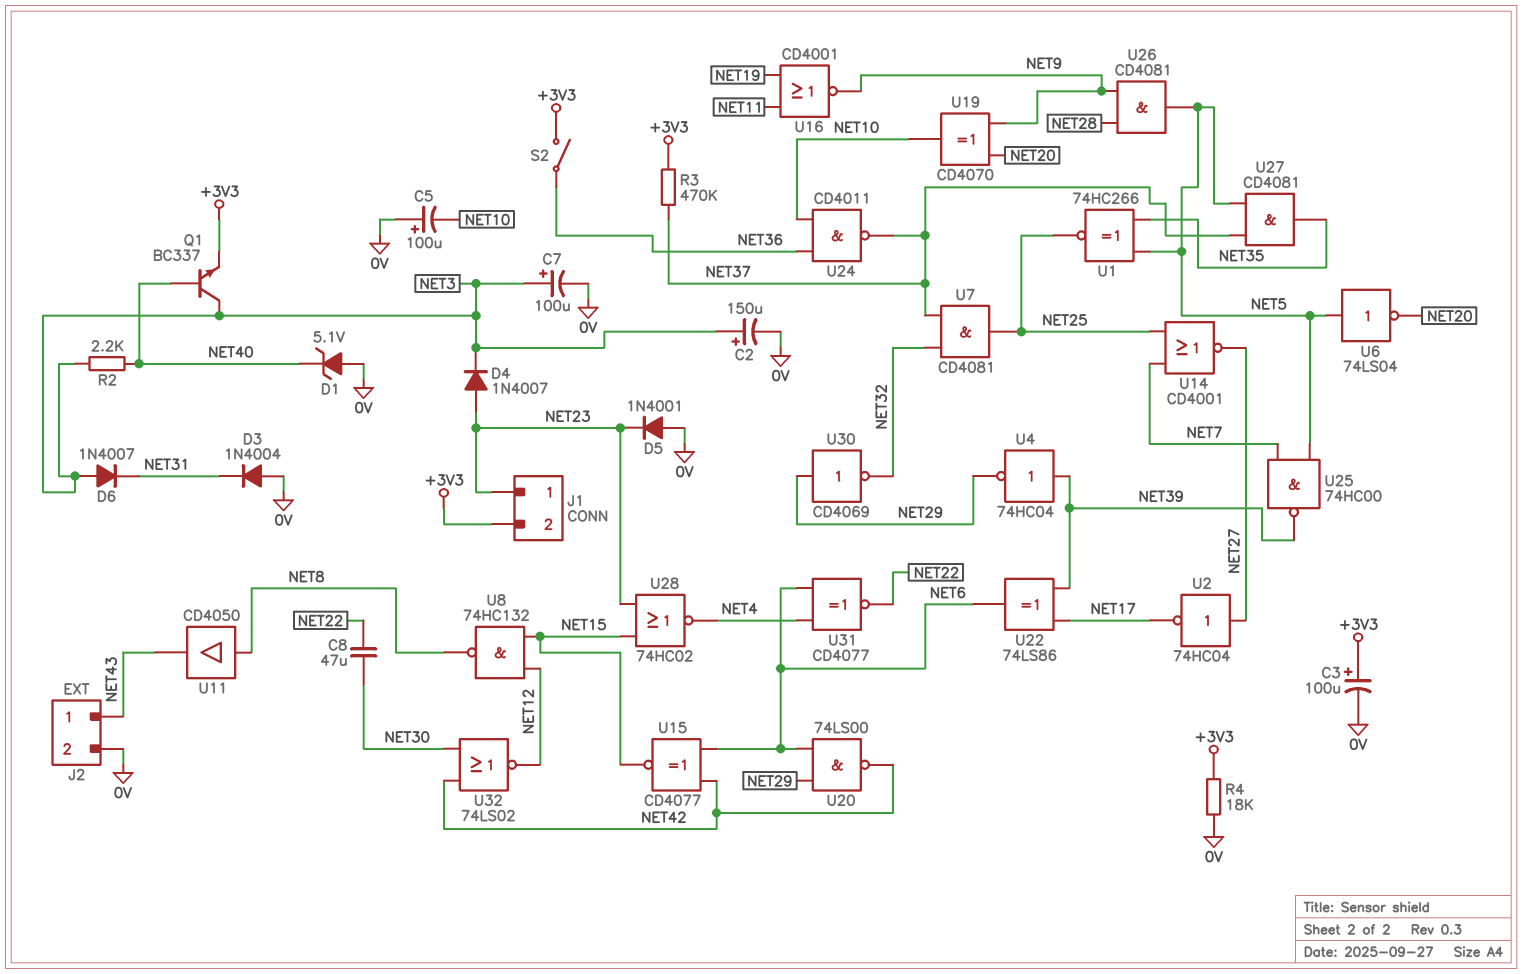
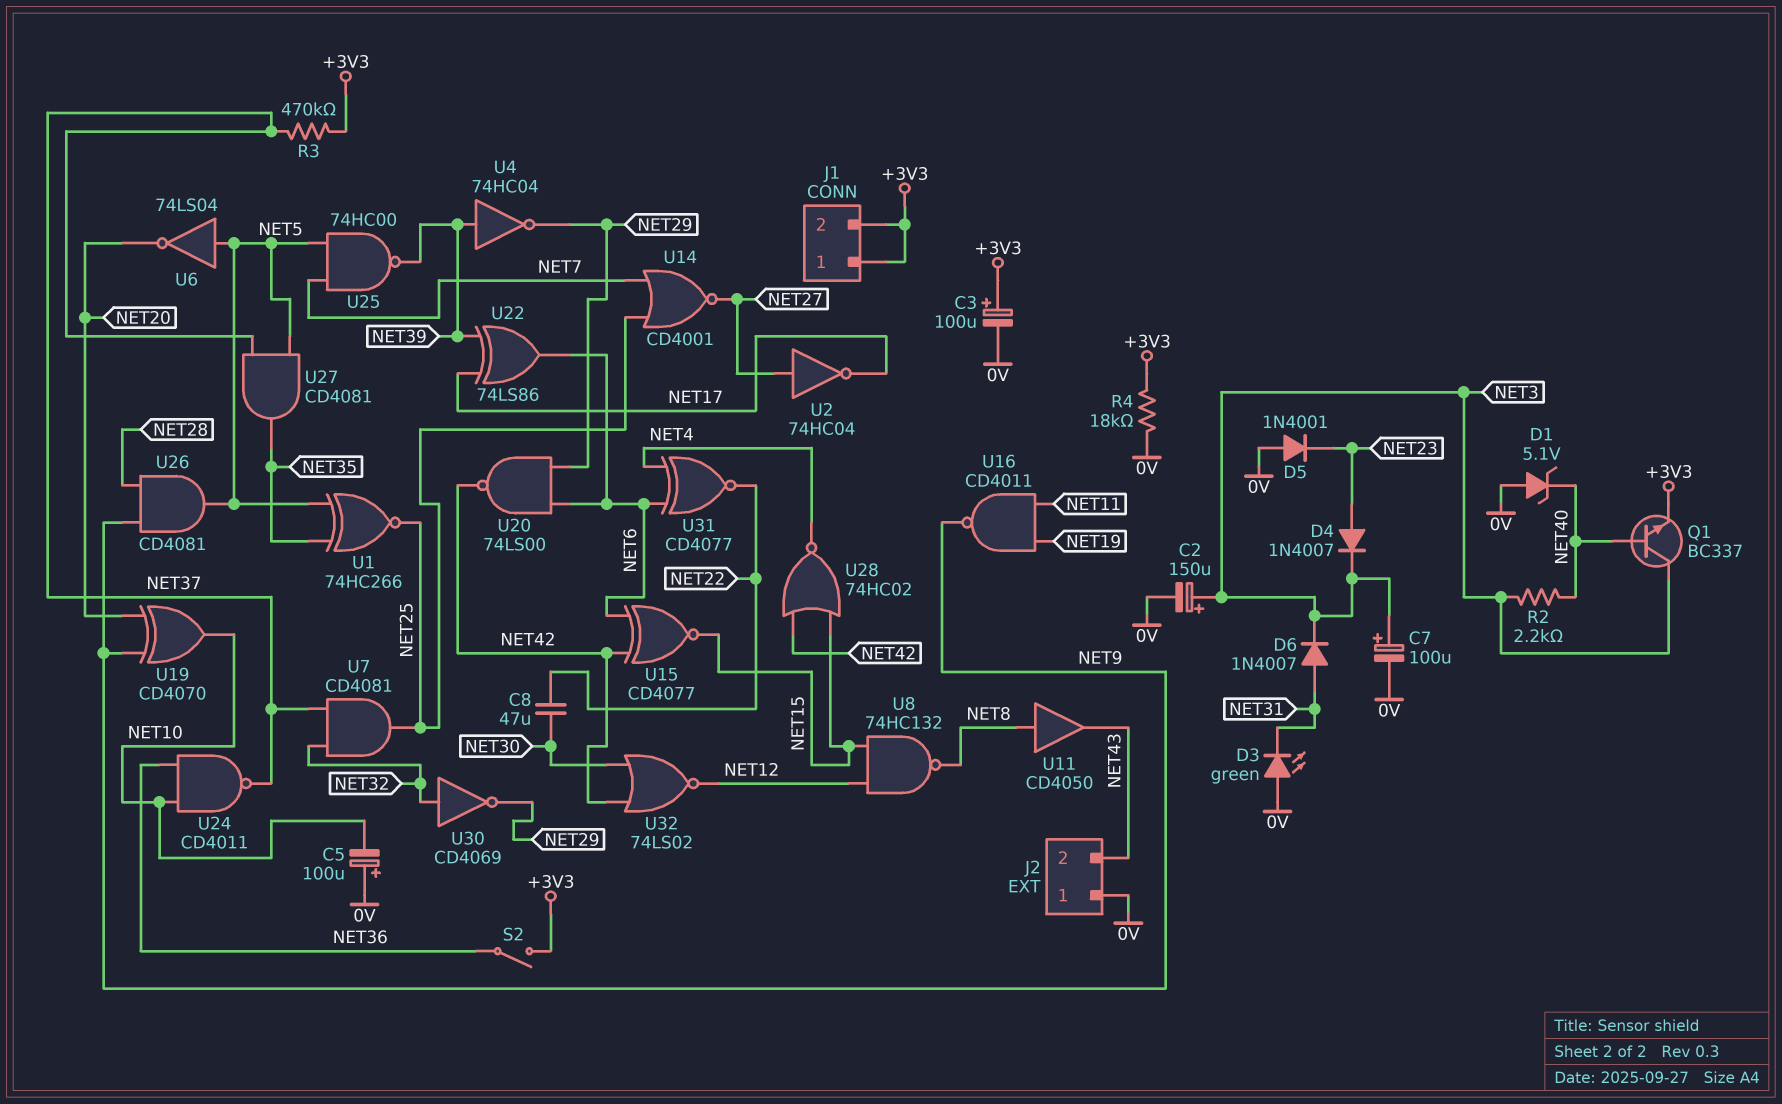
D3: diode 1N4004 (A 0V, K NET31) -> LED green (A 0V, K NET31)
D6: diode 1N4007 (A NET3, K NET31) -> diode 1N4007 (A NET31, K NET3)
J1 pin 1: NET23 -> +3V3
J2 pin 1: NET43 -> 0V
J2 pin 2: 0V -> NET43
U16: NOR CD4001 (in NET11, in NET19, out NET9) -> NAND CD4011 (in NET11, in NET19, out NET9)
U28: NOR 74HC02 (in NET15, in NET23, out NET4) -> NOR 74HC02 (in NET15, in NET42, out NET4)
U30: NOT CD4069 (in NET29, out NET32) -> NOT CD4069 (in NET32, out NET29)

